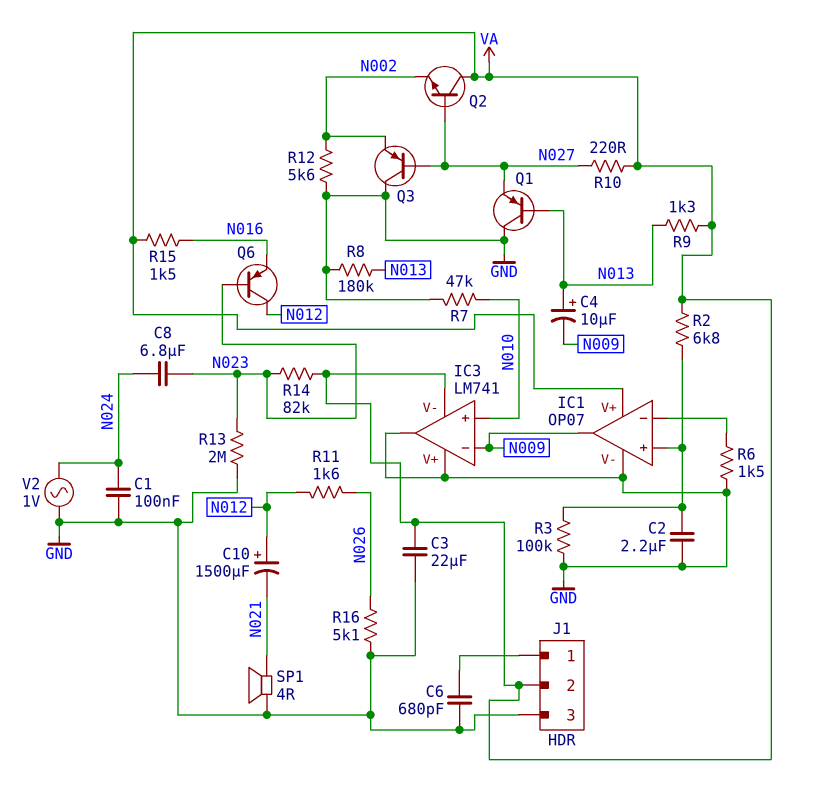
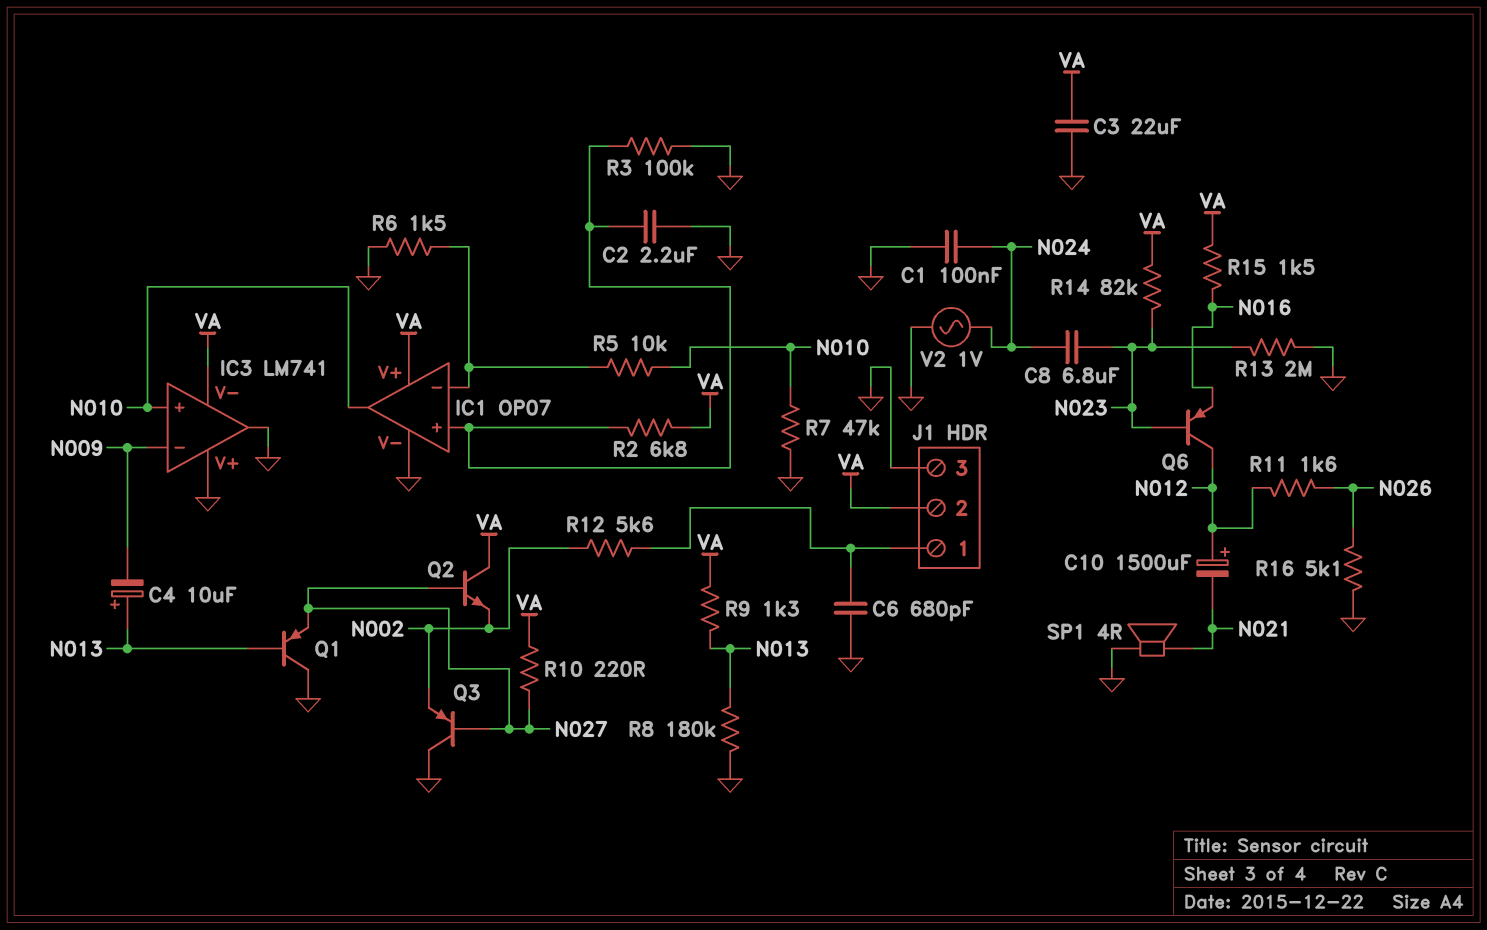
IC1 pin out: N009 -> N010
R5: none -> 10k (IC1/in-, N010)
R12: 5.6k (GND, N002) -> 5.6k (J1/1, N002)

